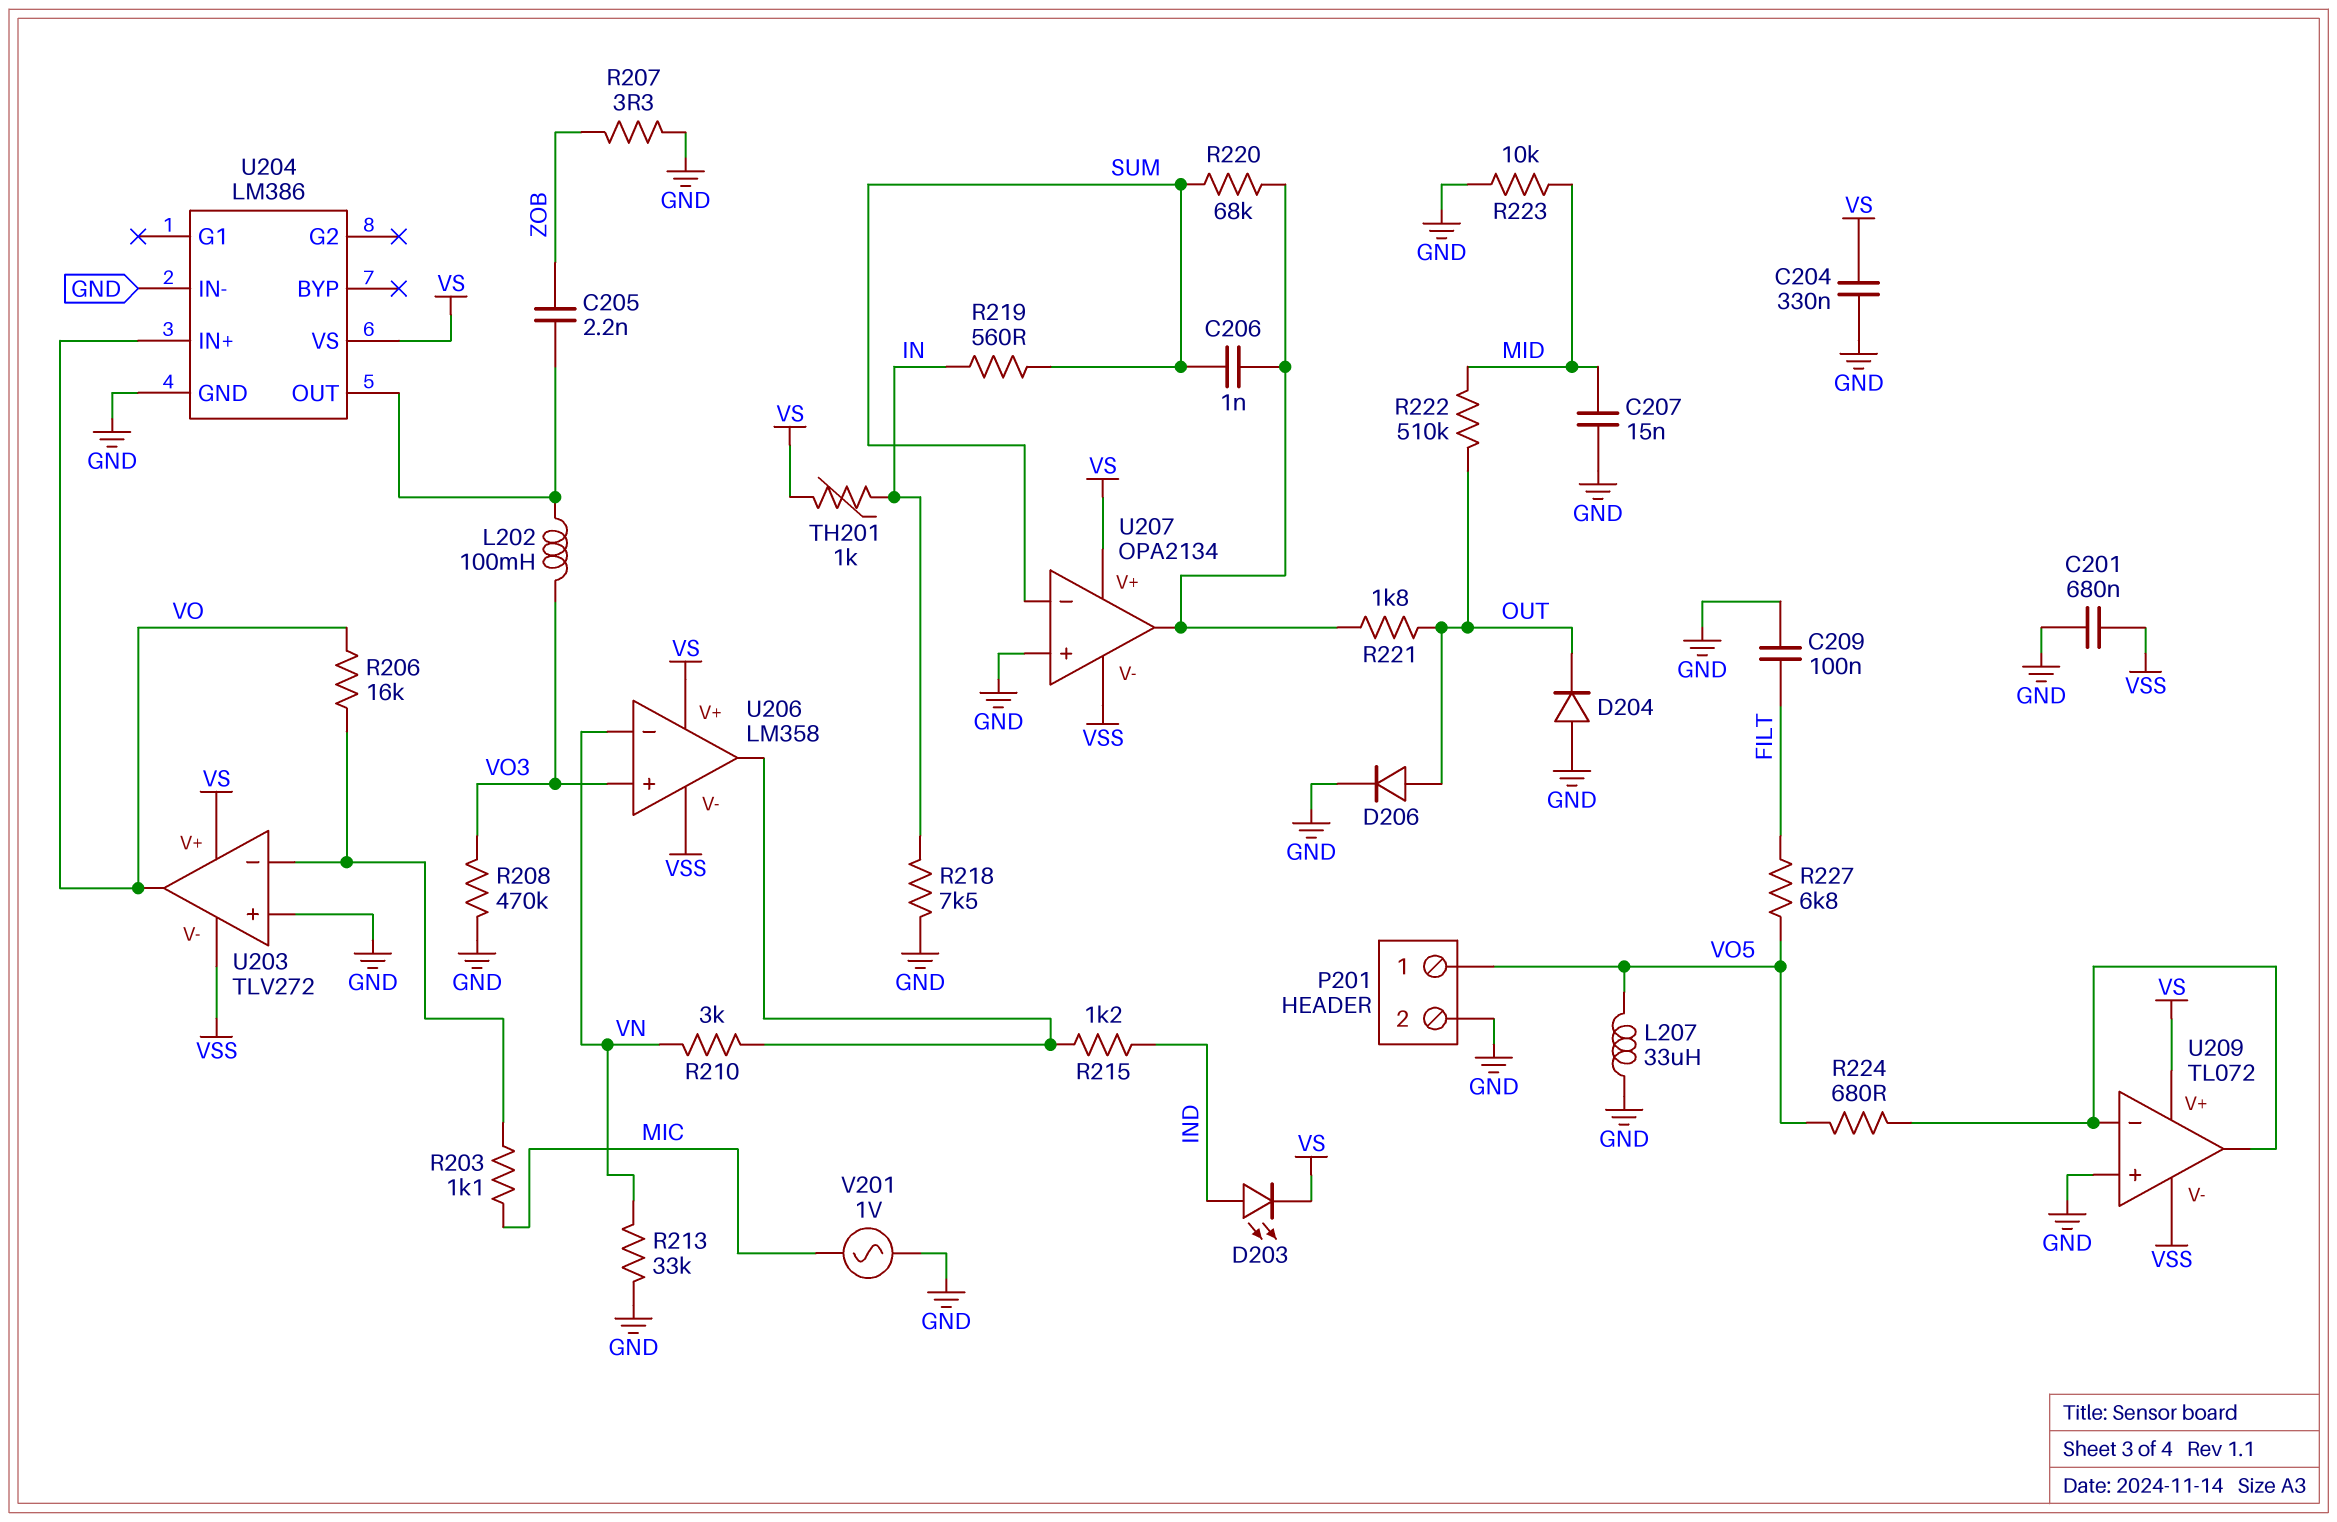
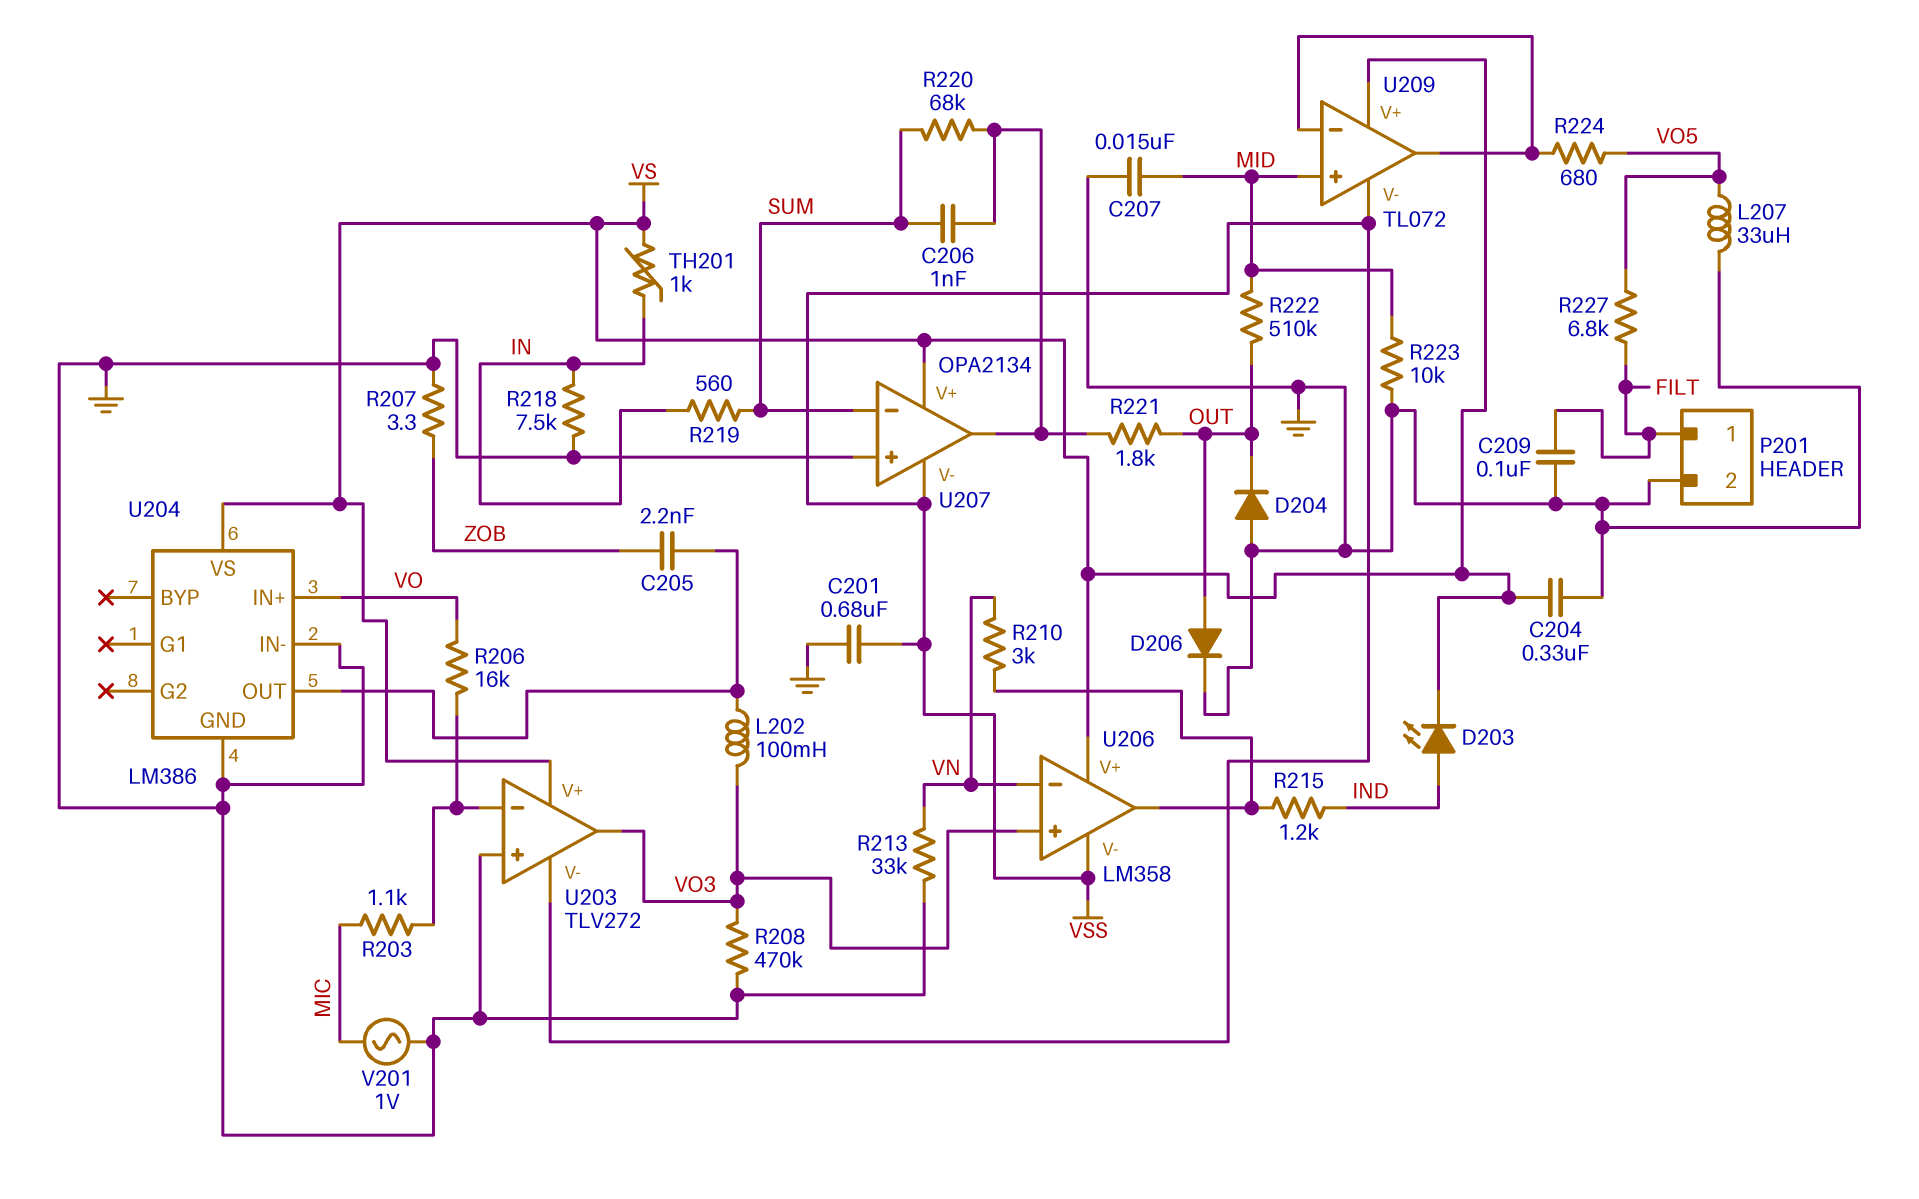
P201 pin 1: VO5 -> FILT
U203 pin out: VO -> VO3
U209 pin in+: GND -> MID

